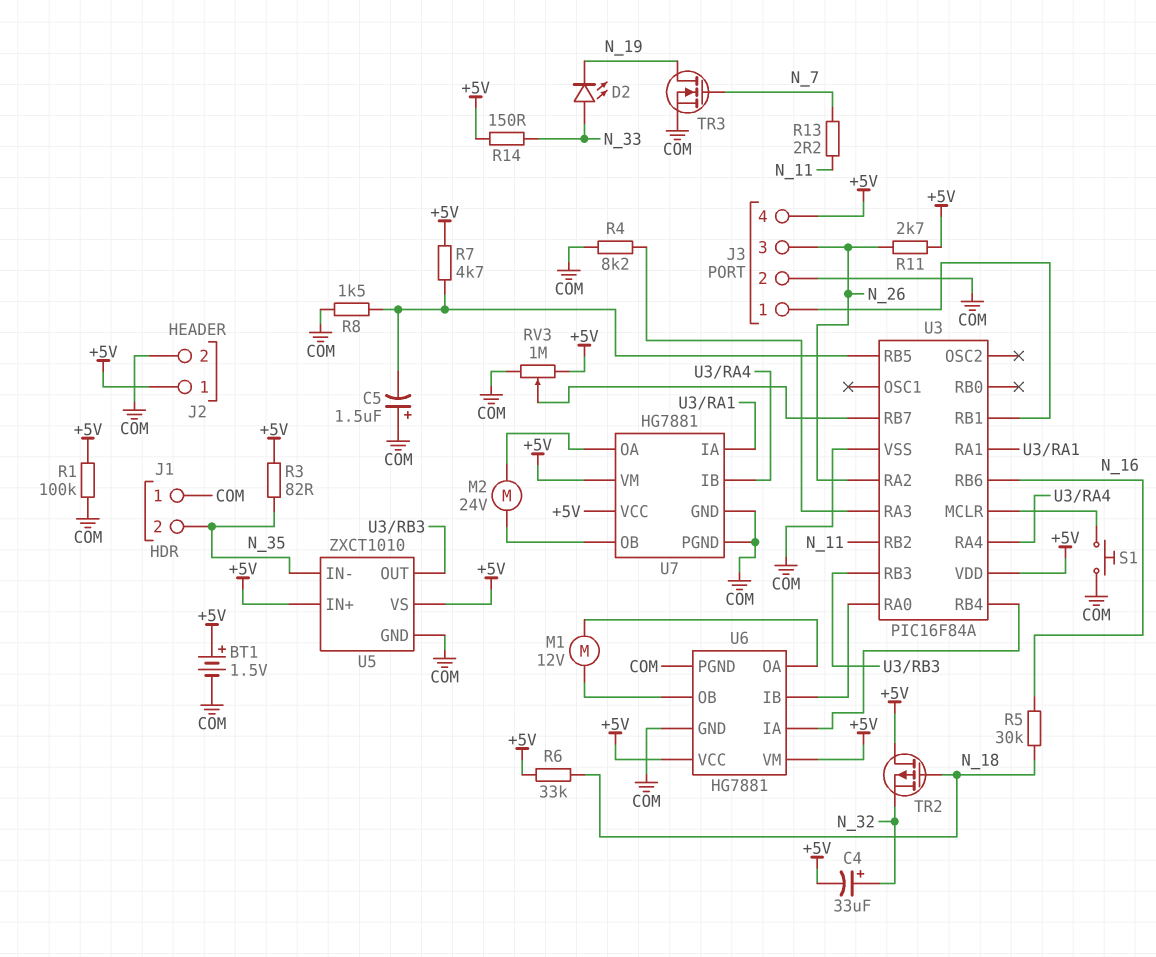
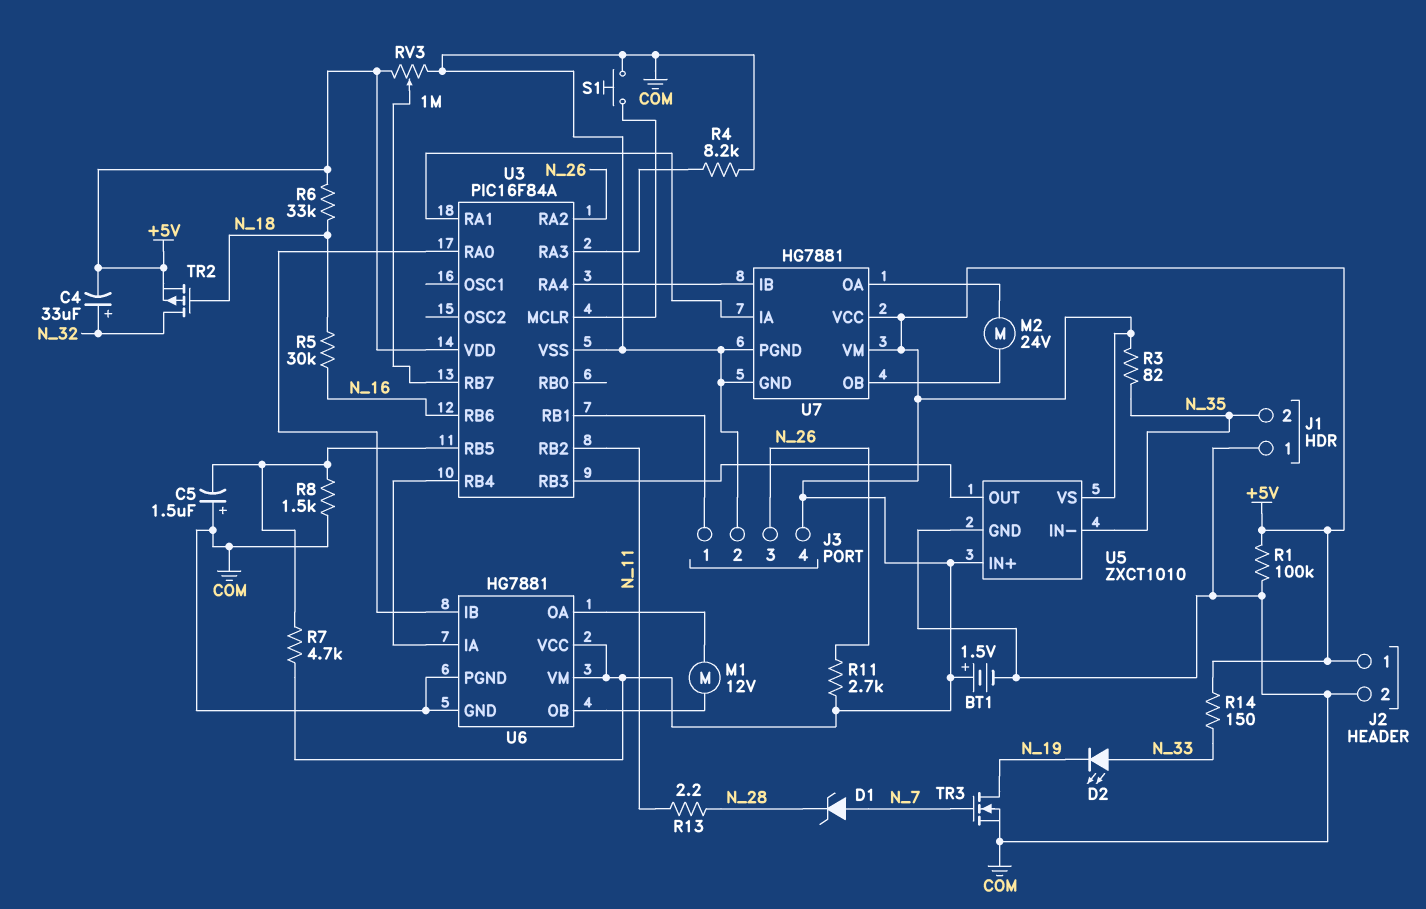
D1: none -> zener (A N_7, K N_28)
R13: 2.2 (N_7, N_11) -> 2.2 (N_11, N_28)
TR2: PMOS (G N_18, D +5V, S N_32) -> PMOS (G N_18, D N_32, S +5V)

